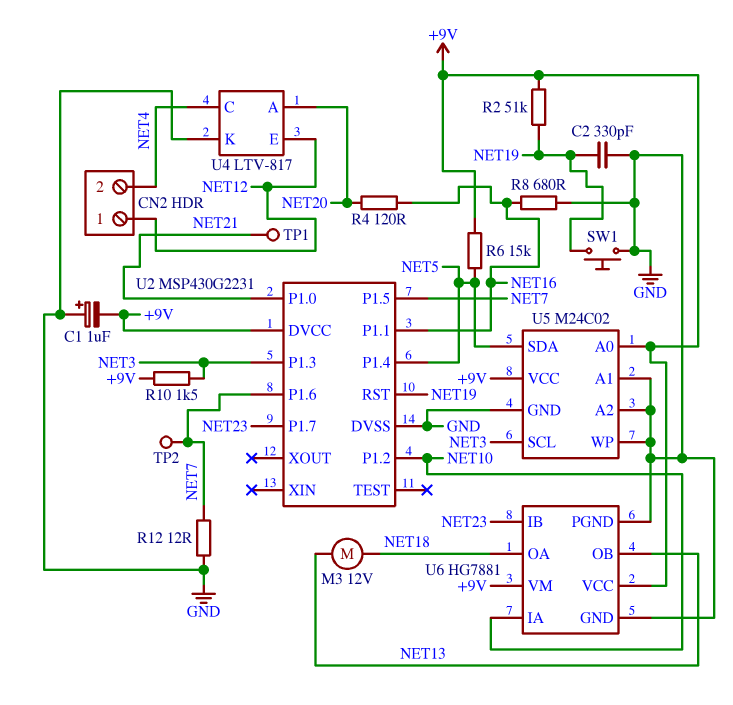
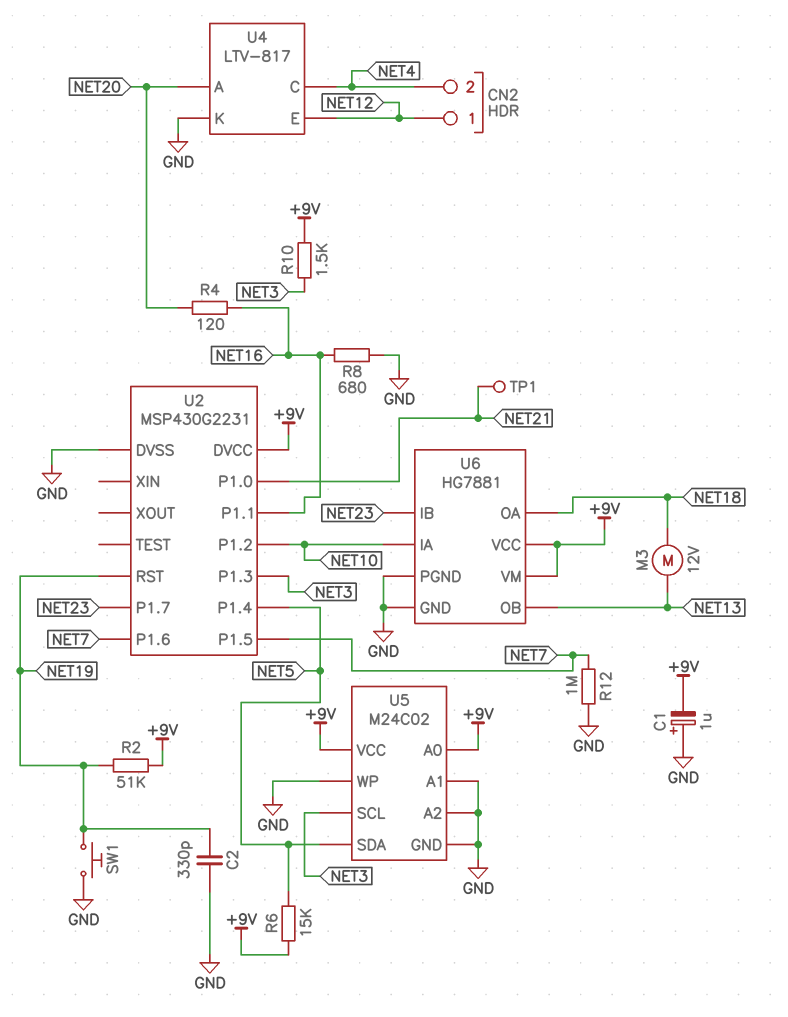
R12: 12 (GND, NET7) -> 1M (GND, NET7)
TP2: test point (NET7) -> none

